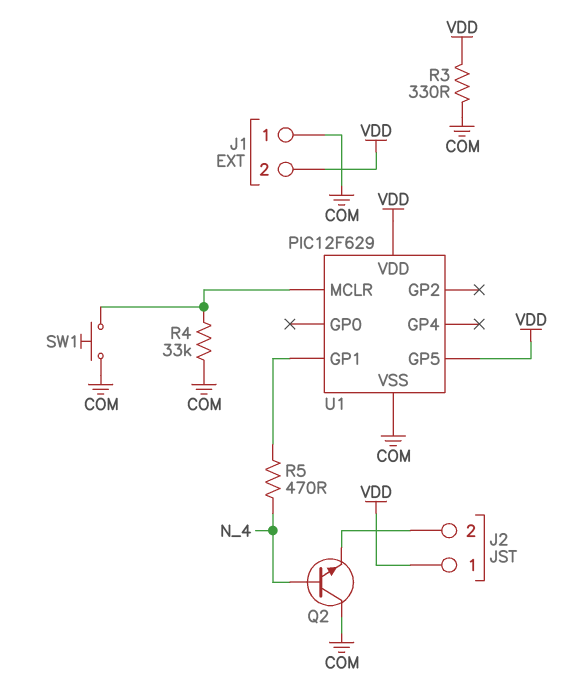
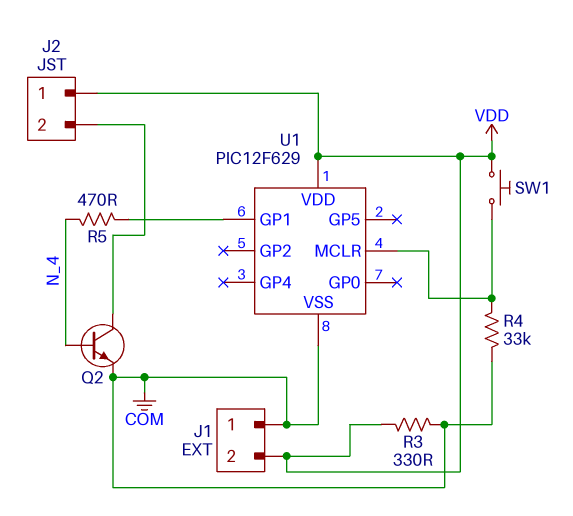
Q2: NPN (B N_4, C COM, E J2/2) -> NPN (B N_4, C J2/2, E COM)
SW1: button (COM, U1/MCLR) -> button (U1/MCLR, VDD)
U1 pin GP5: VDD -> none

